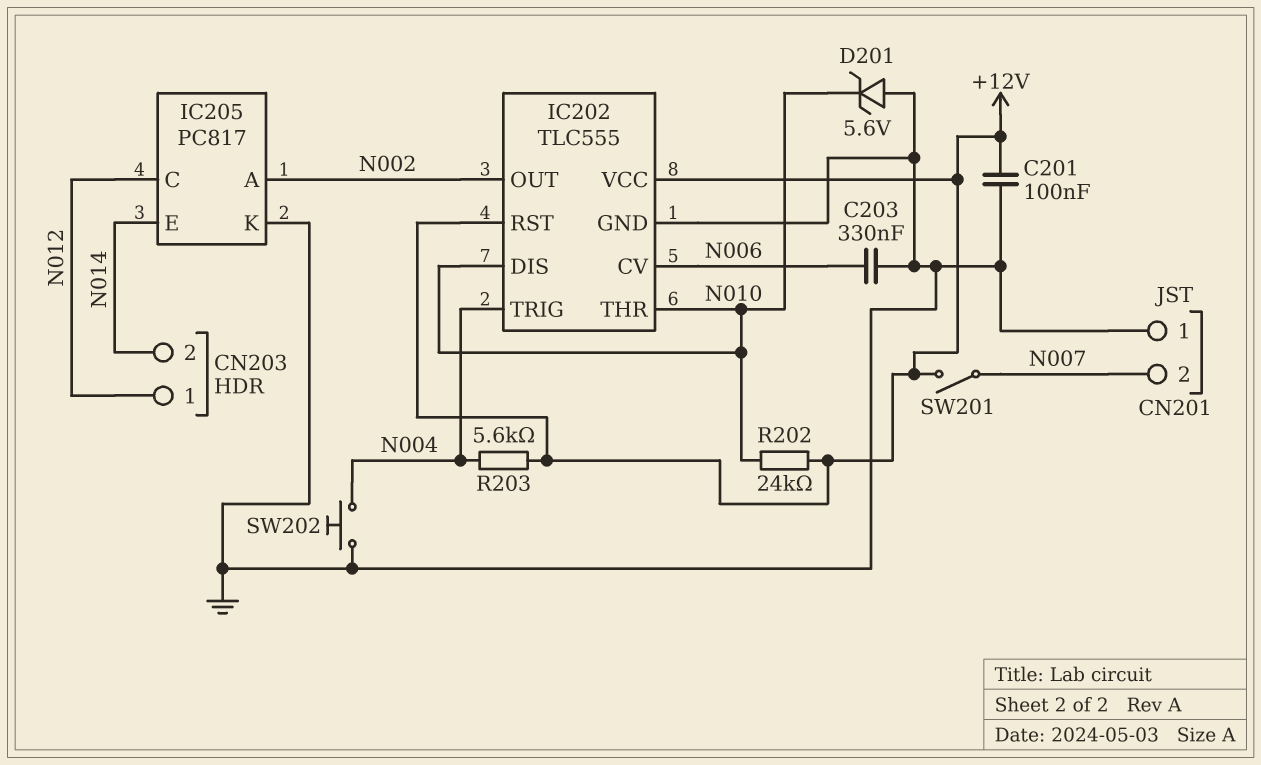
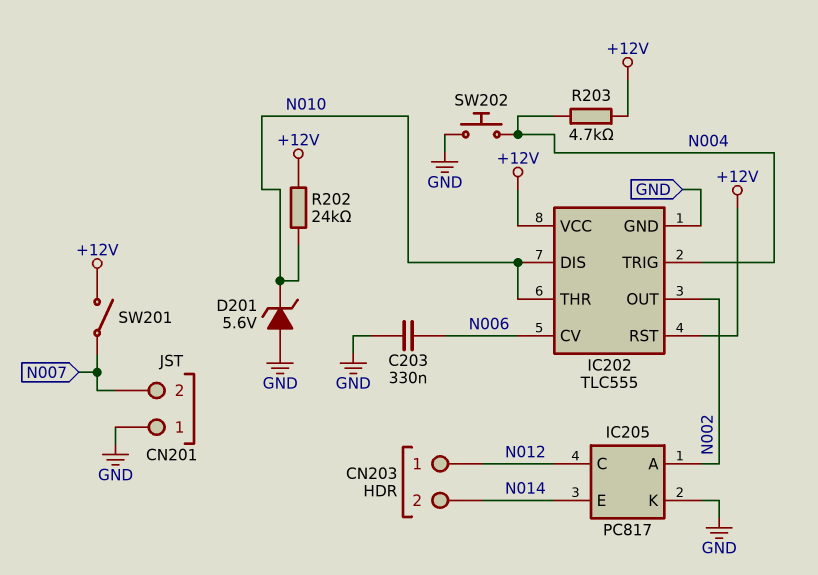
C201: 100nF (+12V, GND) -> none
R203: 5.6k (+12V, N004) -> 4.7k (+12V, N004)

